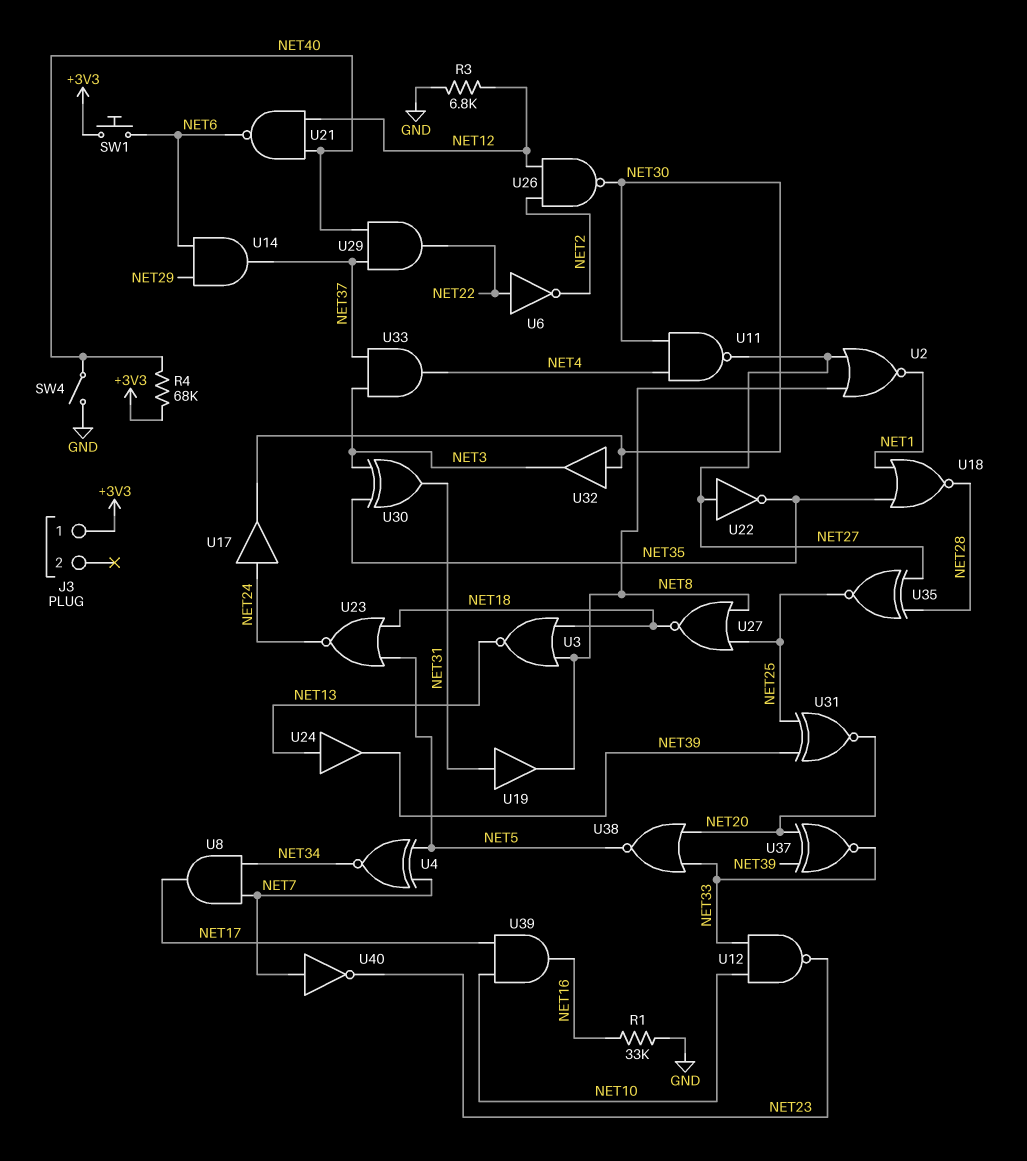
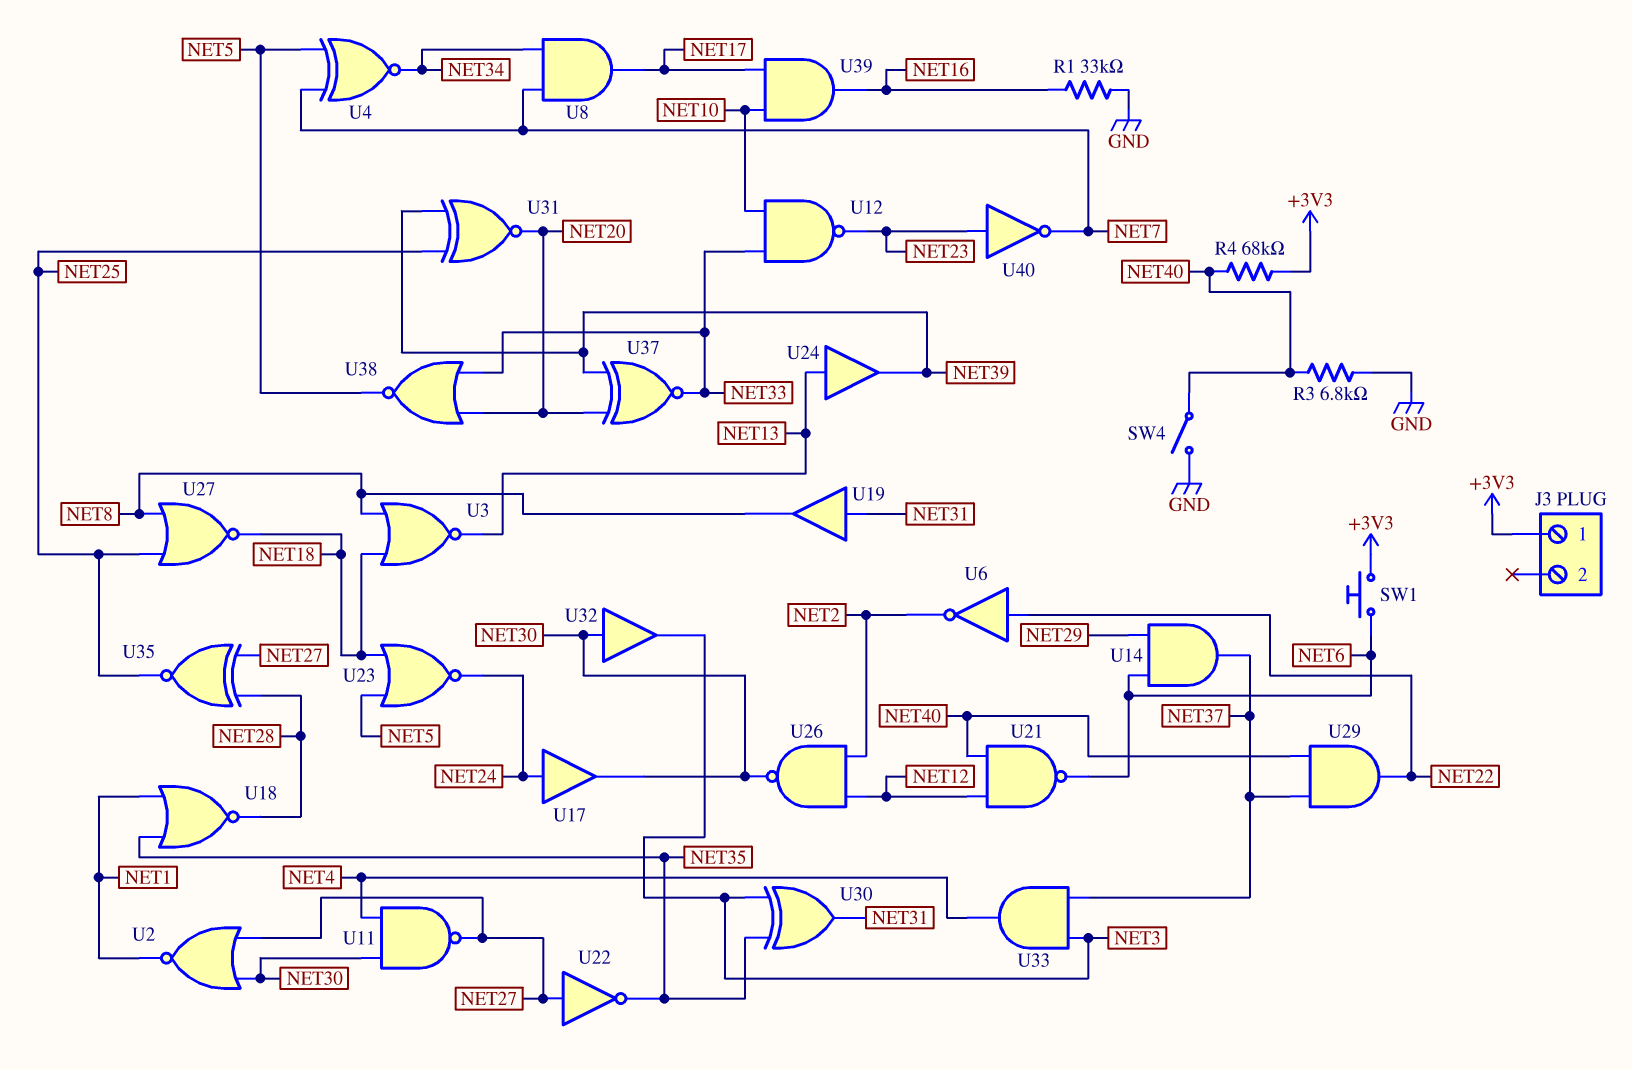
R3: 6.8k (GND, NET12) -> 6.8k (GND, NET40)
U2: NOR (in NET8, in NET27, out NET1) -> NOR (in NET27, in NET30, out NET1)
U40: NOT (in NET7, out NET23) -> NOT (in NET23, out NET7)

